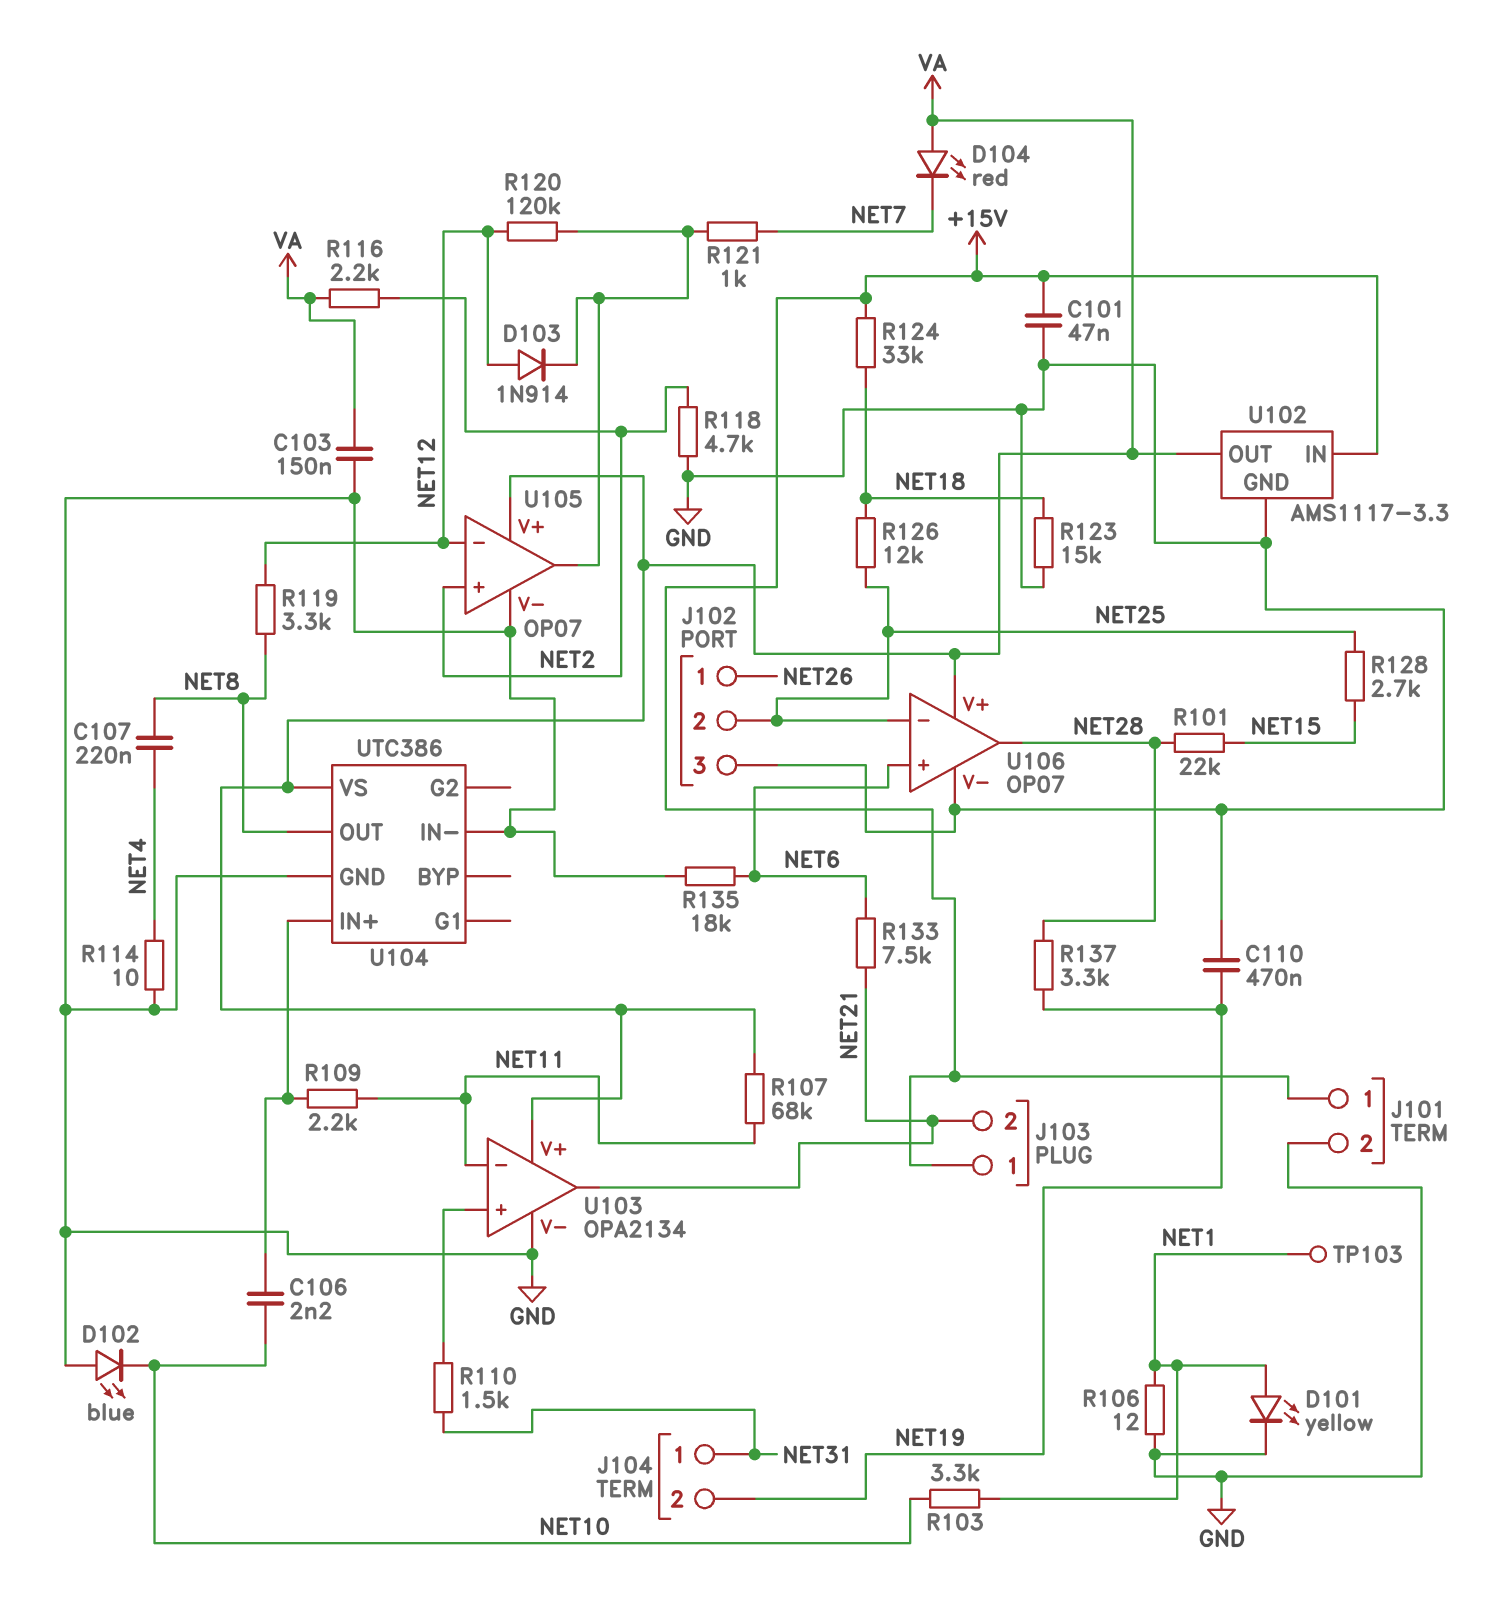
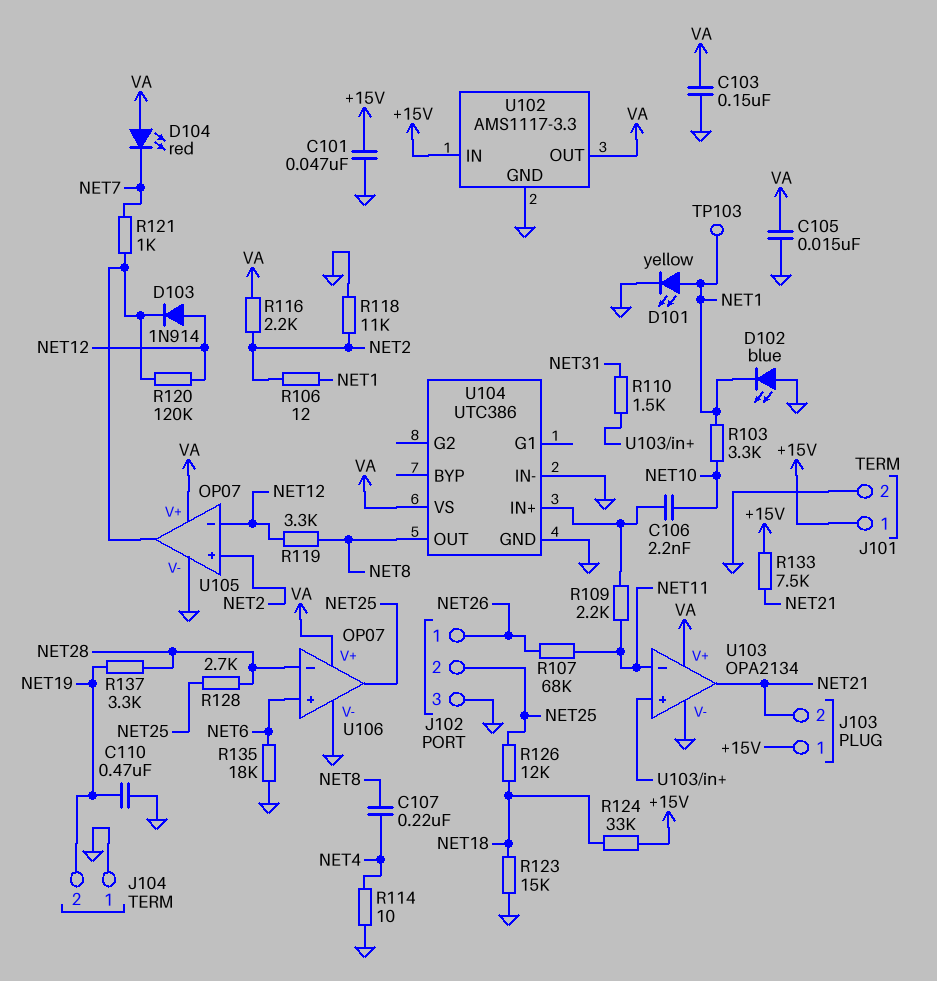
C105: none -> 15nF (GND, VA)
D102: LED blue (A GND, K NET10) -> LED blue (A GND, K NET1)
J104 pin 1: NET31 -> GND
R101: 22k (NET15, NET28) -> none
R106: 12 (GND, NET1) -> 12 (NET1, NET2)
R107: 68k (NET11, VA) -> 68k (NET11, NET26)
R118: 4.7k (GND, NET2) -> 11k (GND, NET2)
R128: 2.7k (NET15, NET25) -> 2.7k (NET25, NET28)
R133: 7.5k (NET6, NET21) -> 7.5k (+15V, NET21)
U106 pin in-: NET25 -> NET28
U106 pin out: NET28 -> NET25

